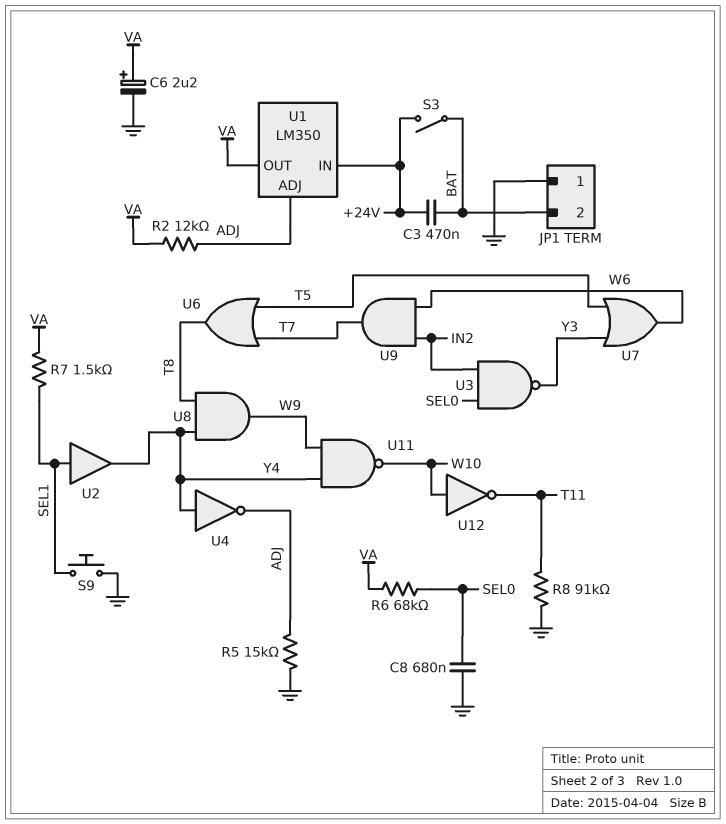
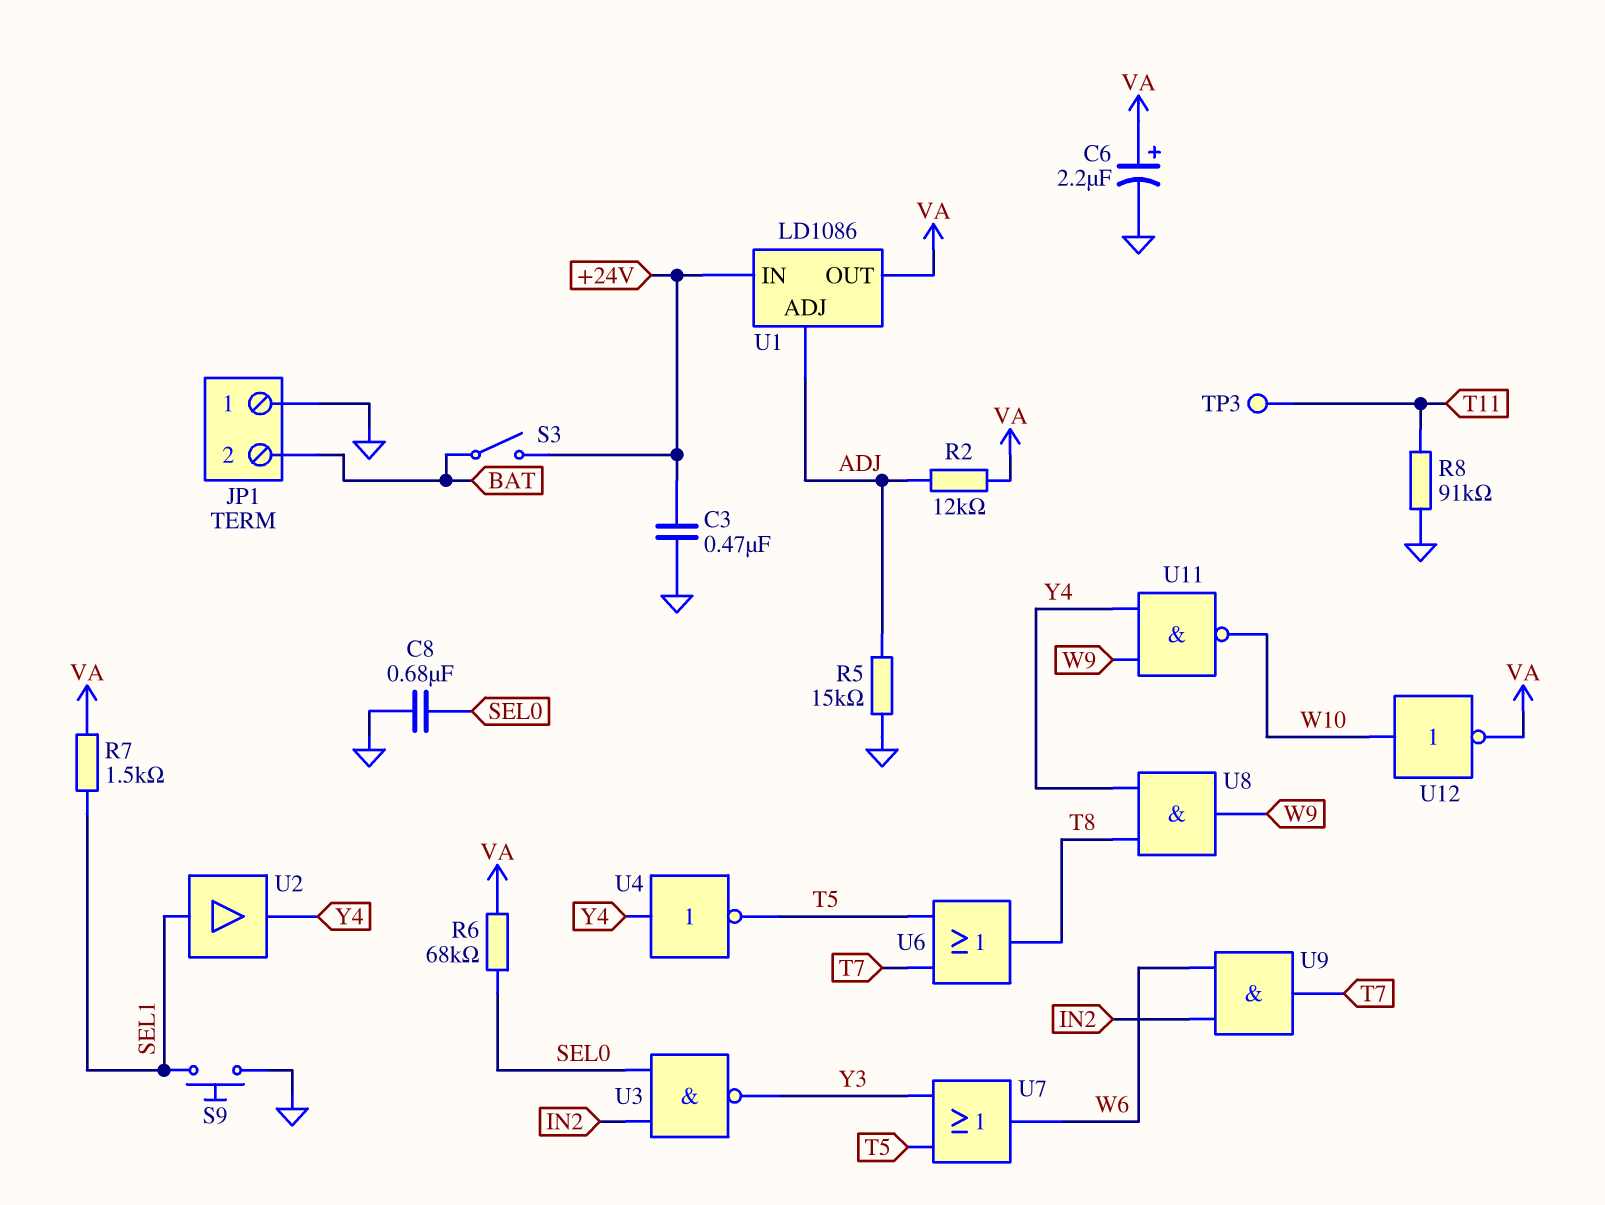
C3: 470nF (+24V, BAT) -> 470nF (+24V, GND)
TP3: none -> test point (T11)
U1: LM350 -> LD1086
U4: NOT (in Y4, out ADJ) -> NOT (in Y4, out T5)
U12: NOT (in W10, out T11) -> NOT (in W10, out VA)

